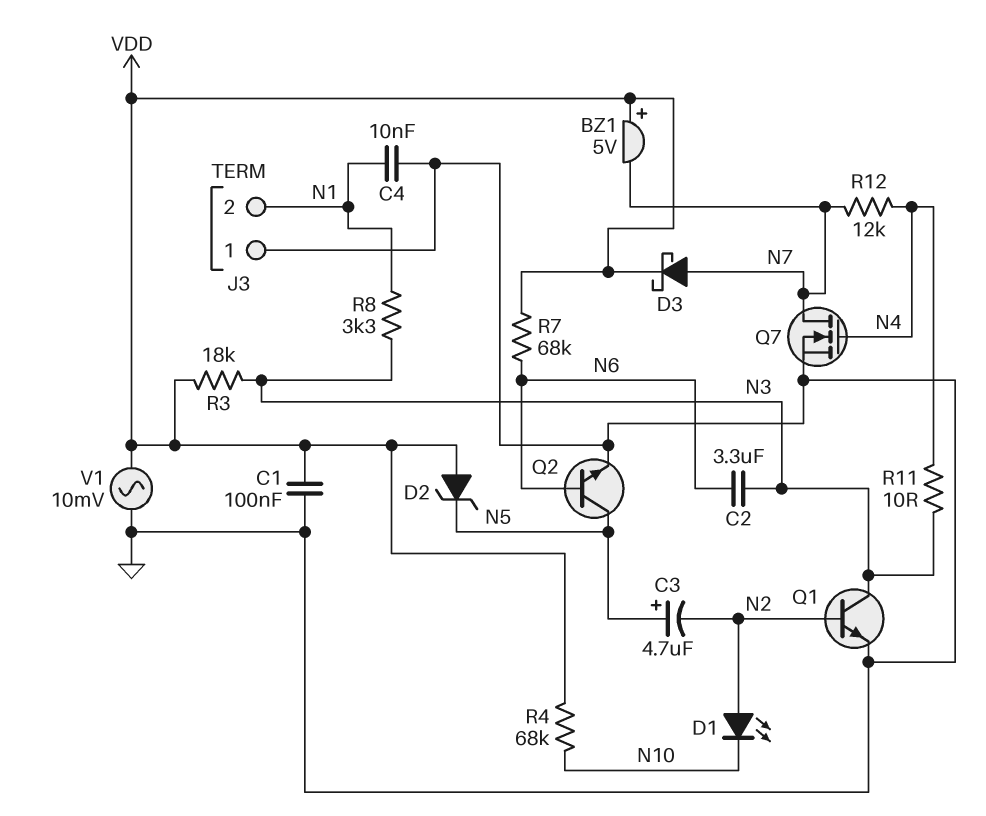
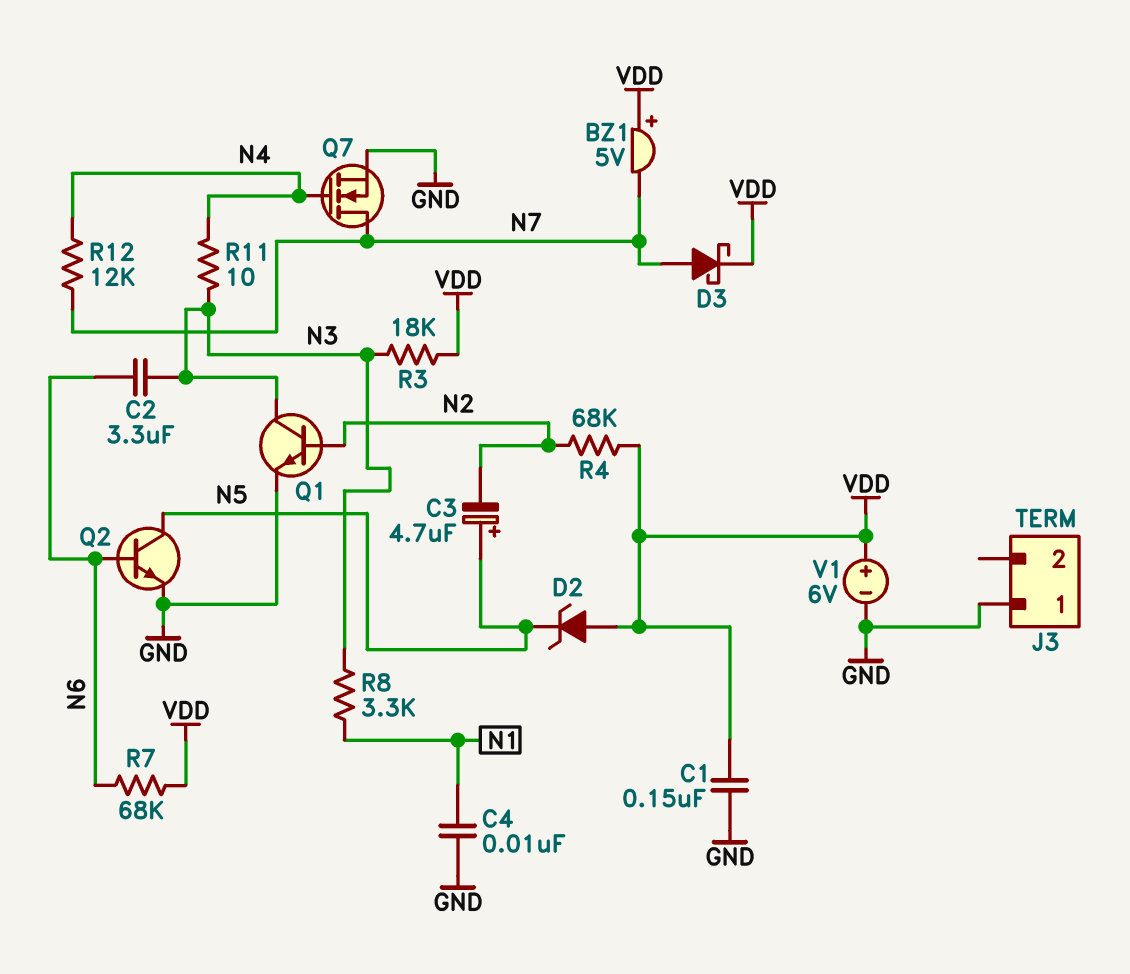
C1: 100nF (GND, VDD) -> 150nF (GND, VDD)
D1: LED (A N2, K N10) -> none
J3 pin 2: N1 -> none
R4: 68k (N10, VDD) -> 68k (N2, VDD)
V1: AC 10mV (GND, VDD) -> 6V (plus VDD, minus GND)

